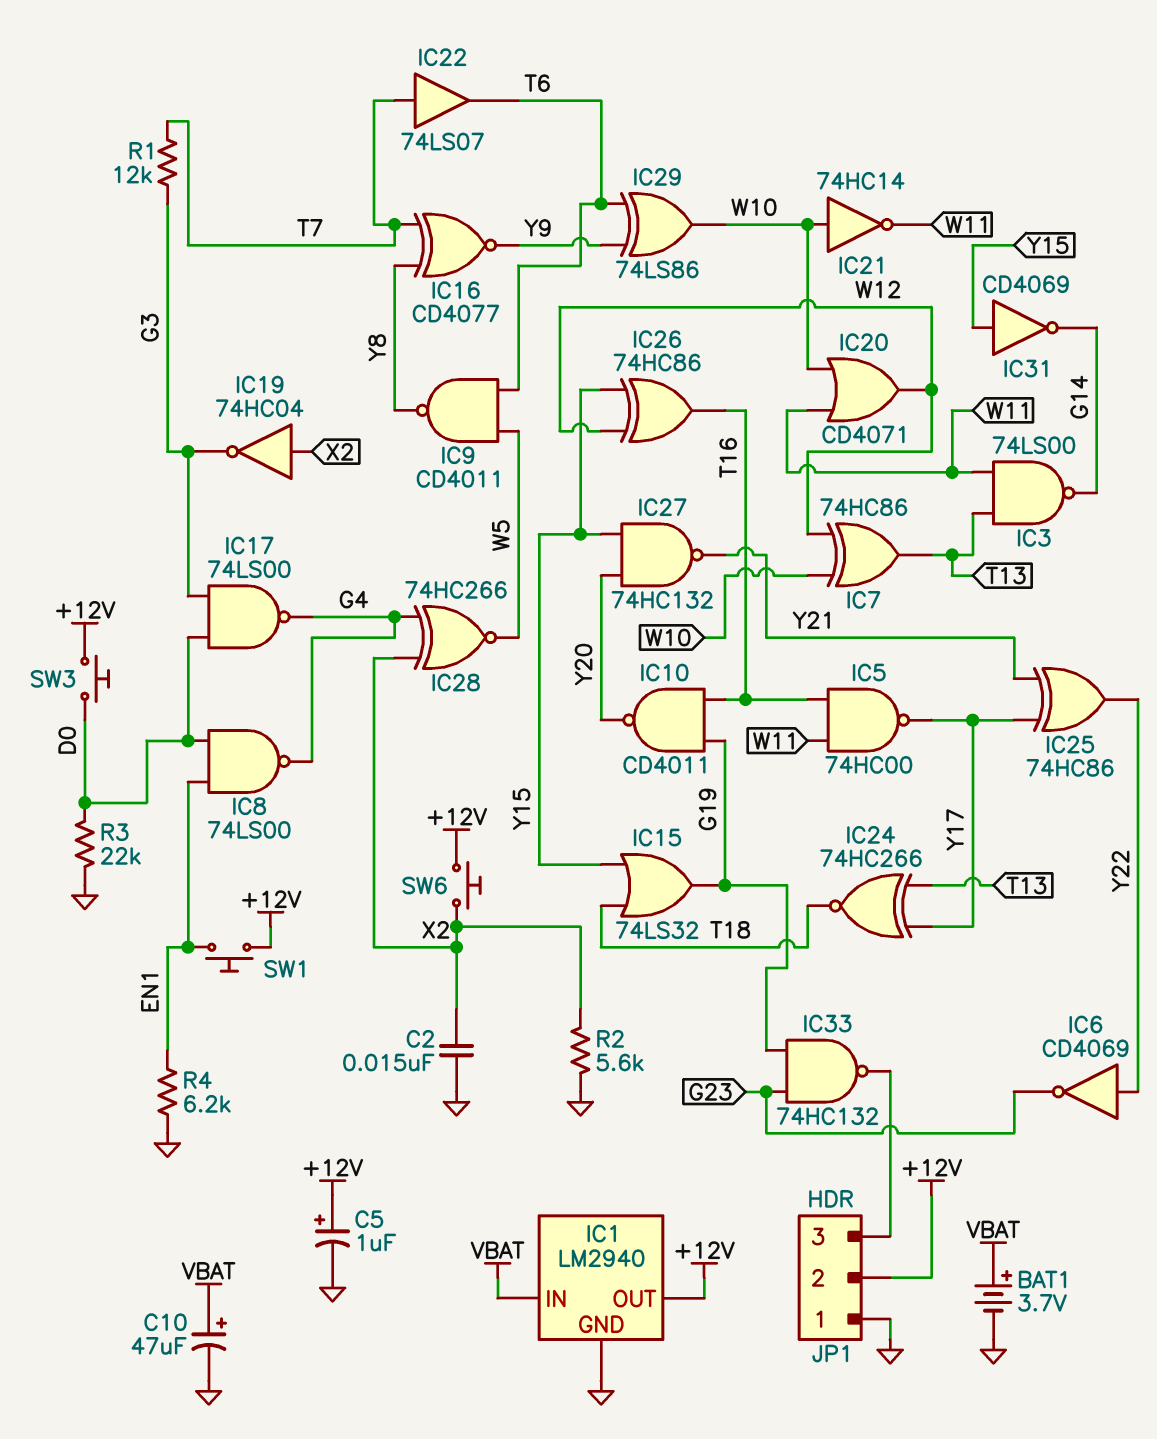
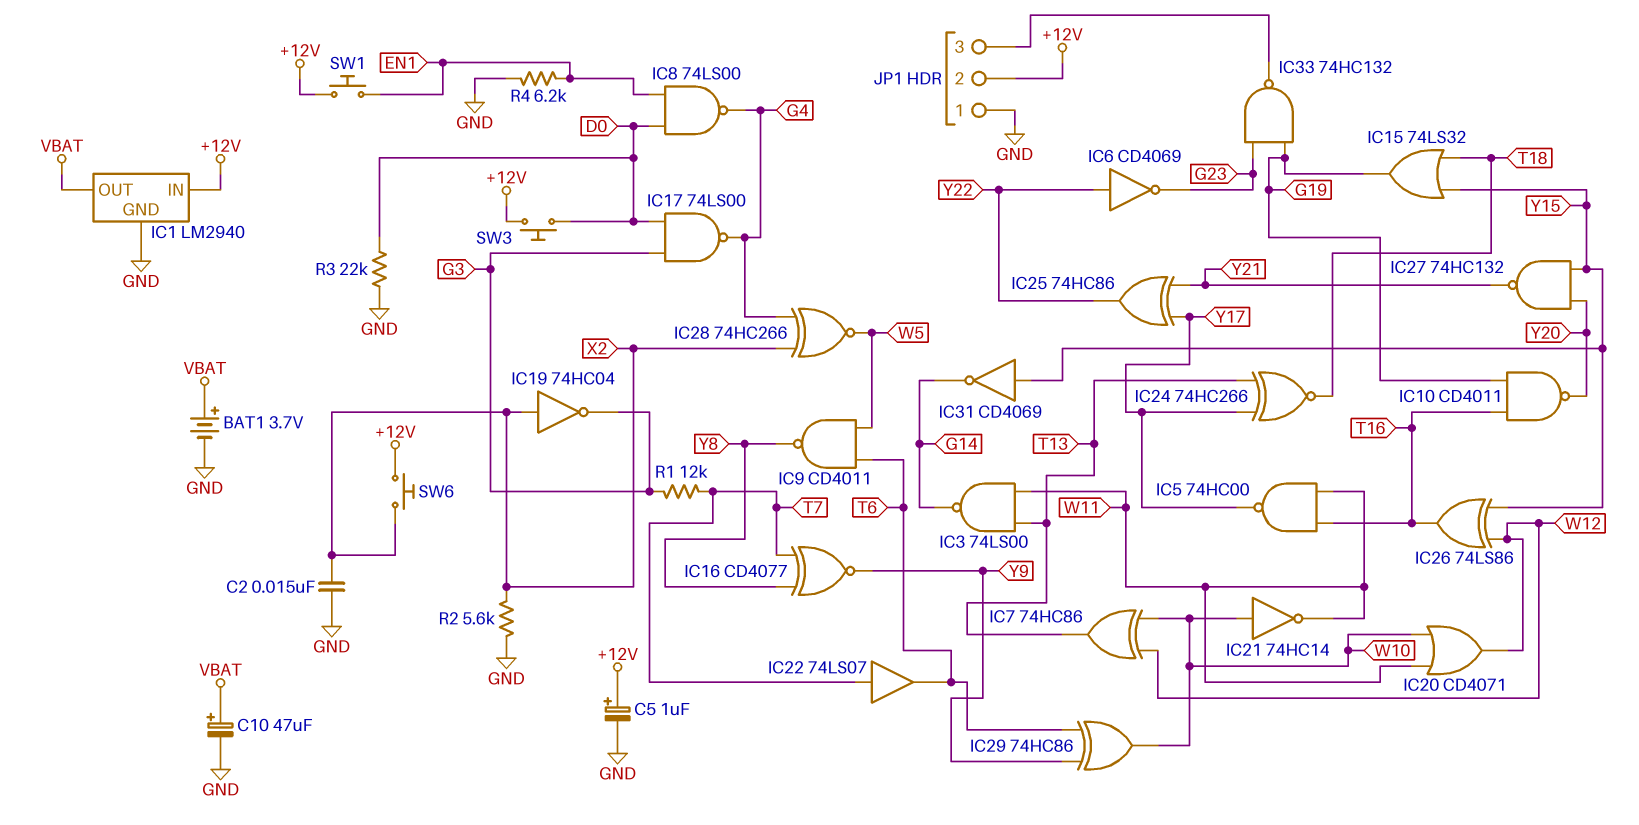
IC1 pin IN: VBAT -> +12V
IC1 pin OUT: +12V -> VBAT
IC26: XOR 74HC86 (in W12, in Y15, out T16) -> XOR 74LS86 (in W12, in Y15, out T16)
IC29: XOR 74LS86 (in T6, in Y9, out W10) -> XOR 74HC86 (in T6, in Y9, out W10)

